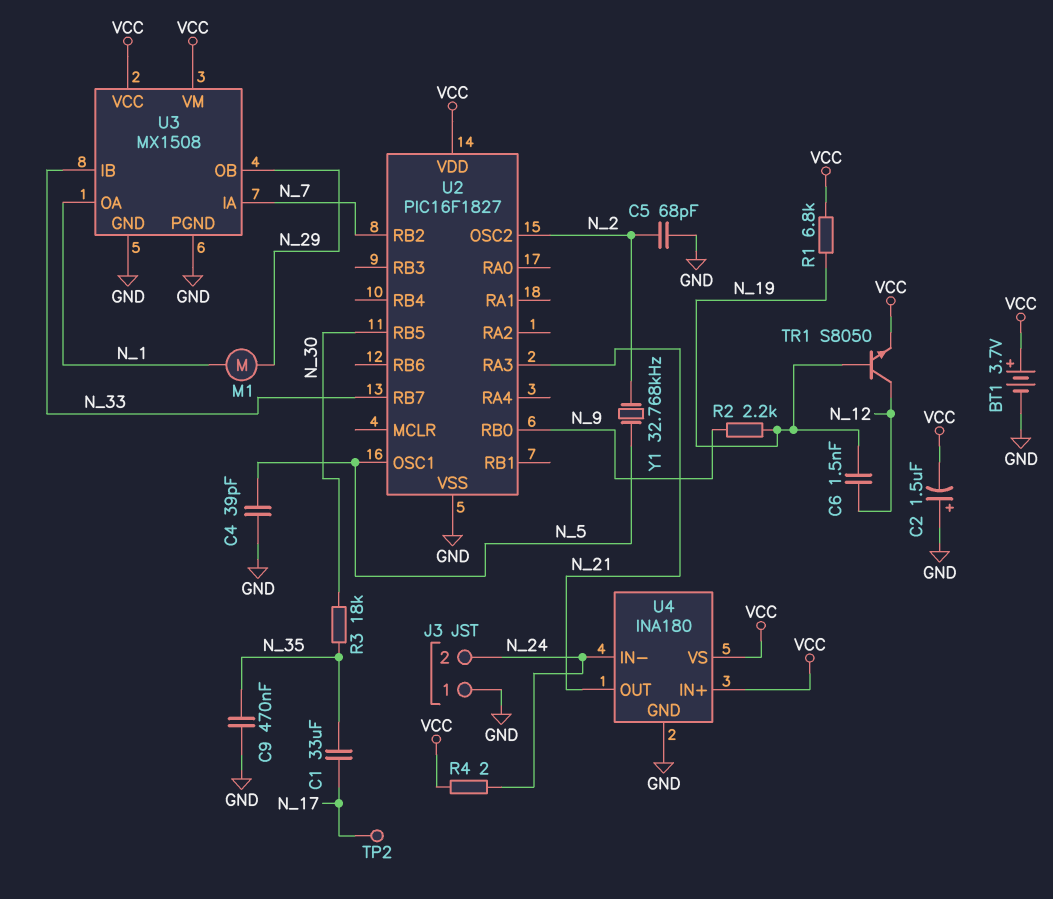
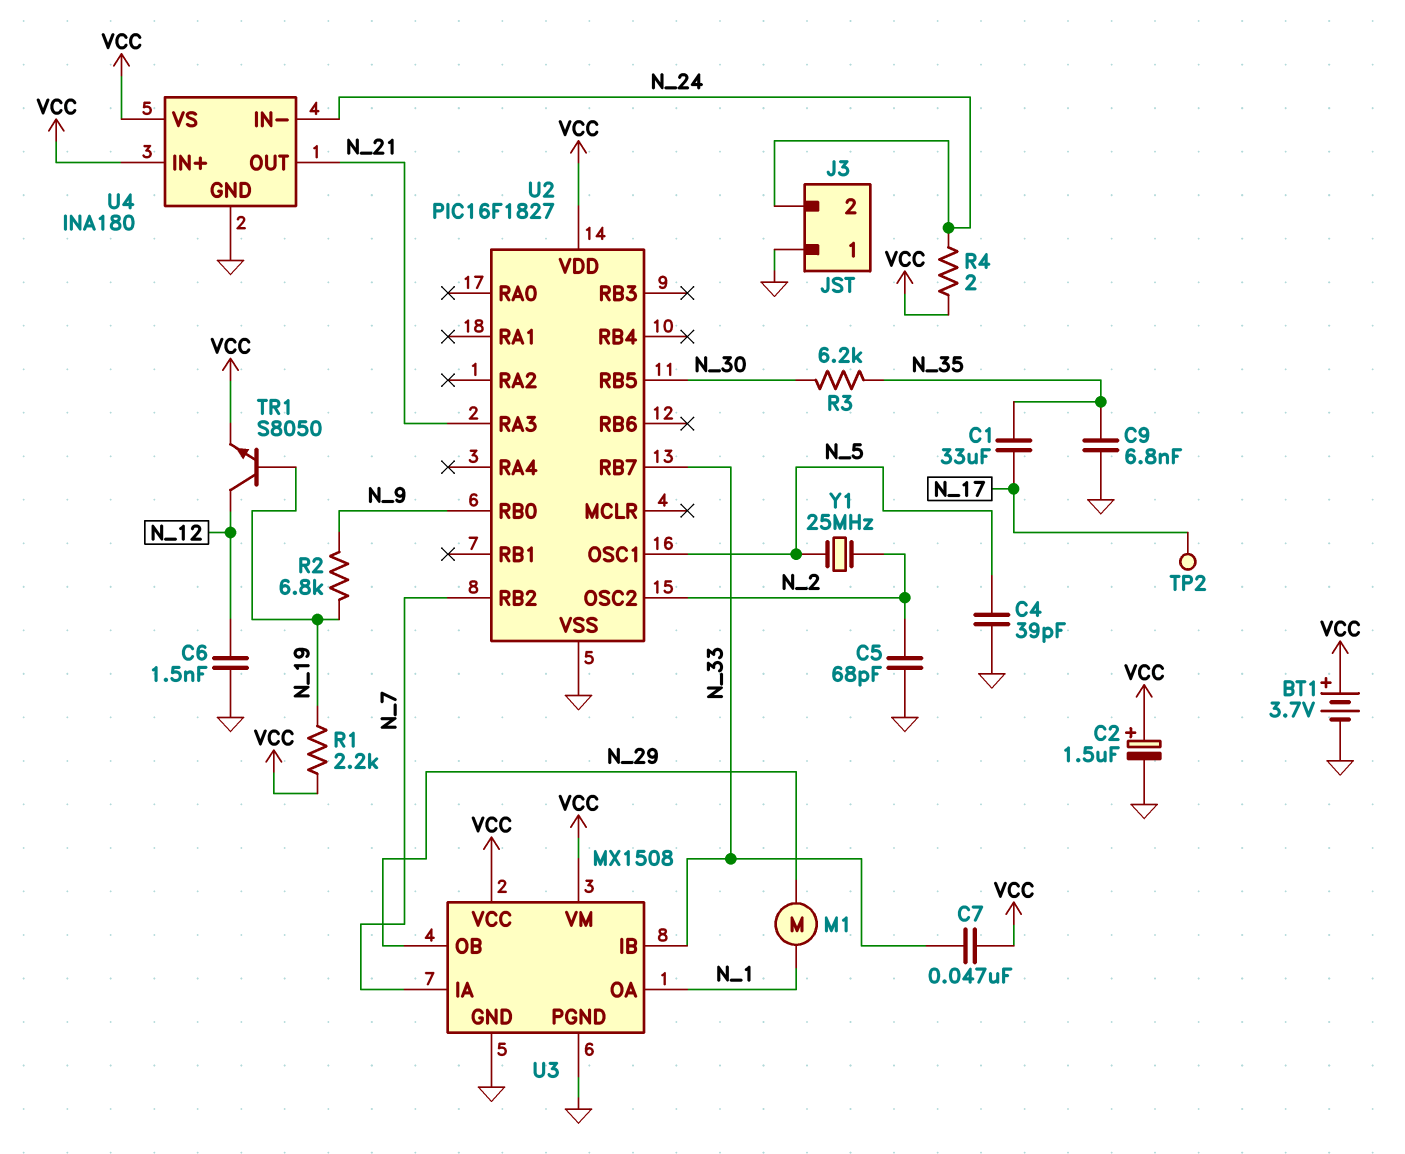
C2: 1.5uF (plus GND, minus VCC) -> 1.5uF (plus VCC, minus GND)
C6: 1.5nF (N_12, N_19) -> 1.5nF (GND, N_12)
C7: none -> 47nF (N_33, VCC)
C9: 470nF (GND, N_35) -> 6.8nF (GND, N_35)
R1: 6.8k (N_19, VCC) -> 2.2k (N_19, VCC)
R2: 2.2k (N_9, N_19) -> 6.8k (N_9, N_19)
R3: 18k (N_30, N_35) -> 6.2k (N_30, N_35)
Y1: 32.768kHz (N_2, N_5) -> 25MHz (N_2, N_5)

